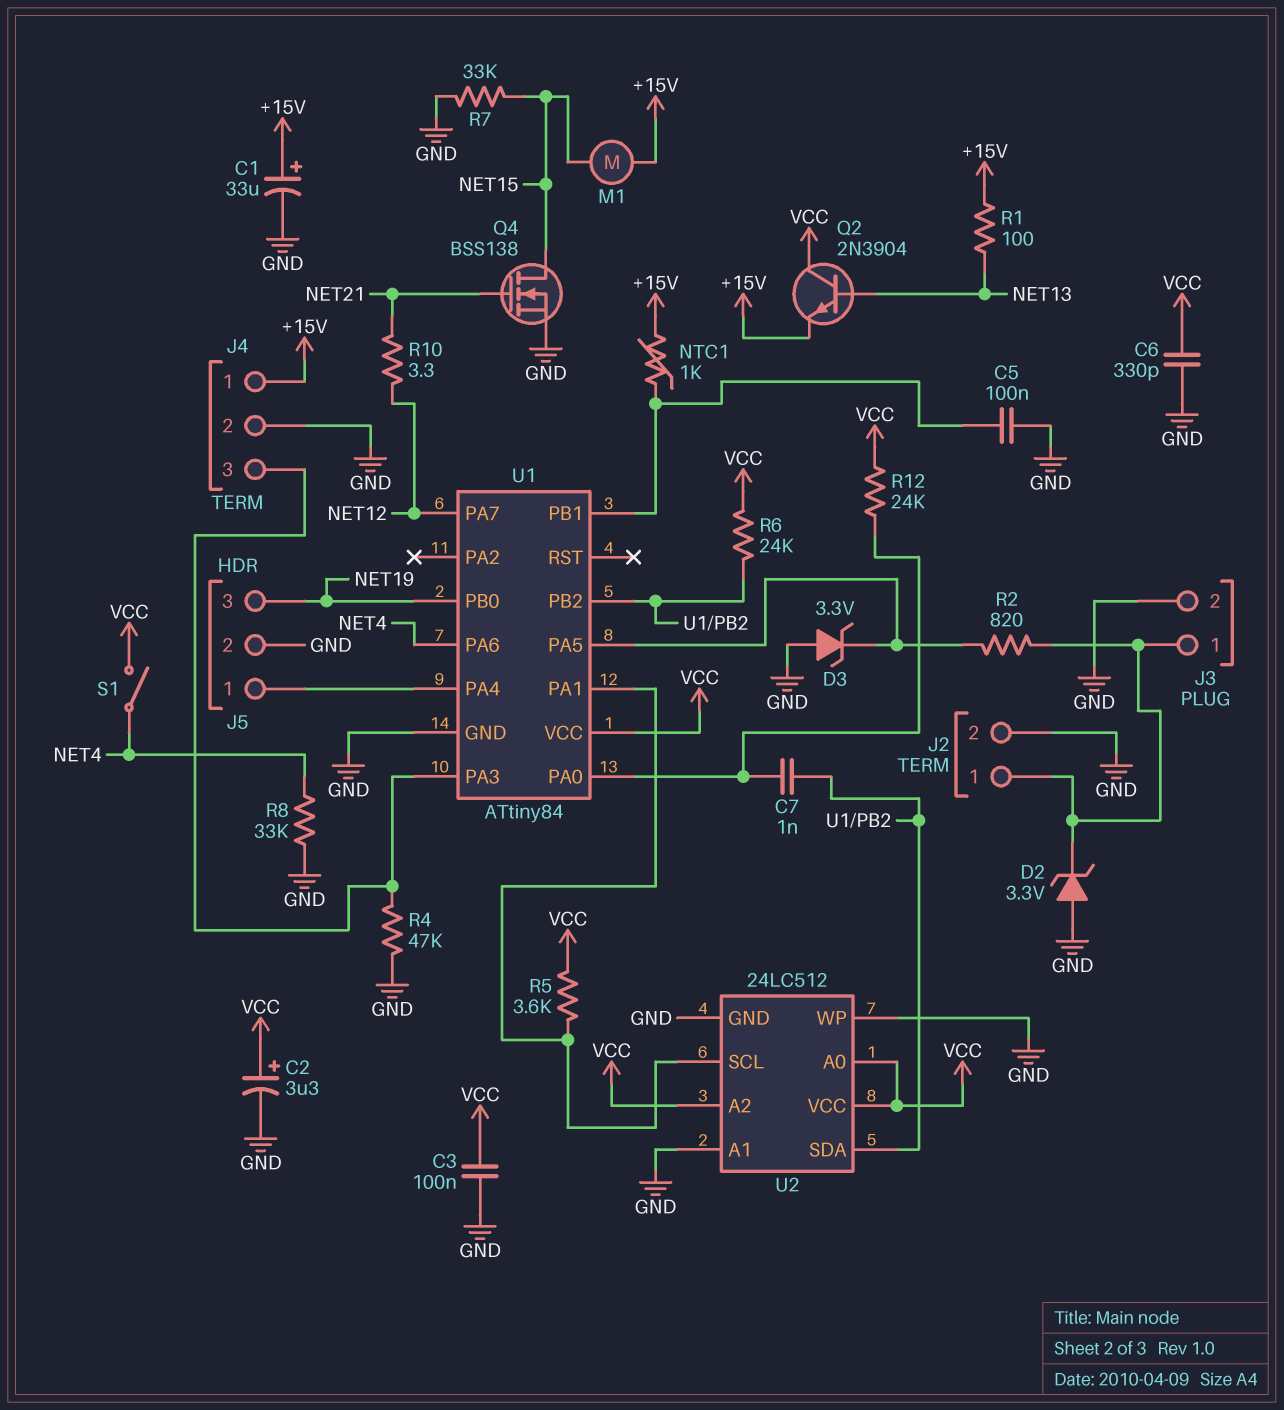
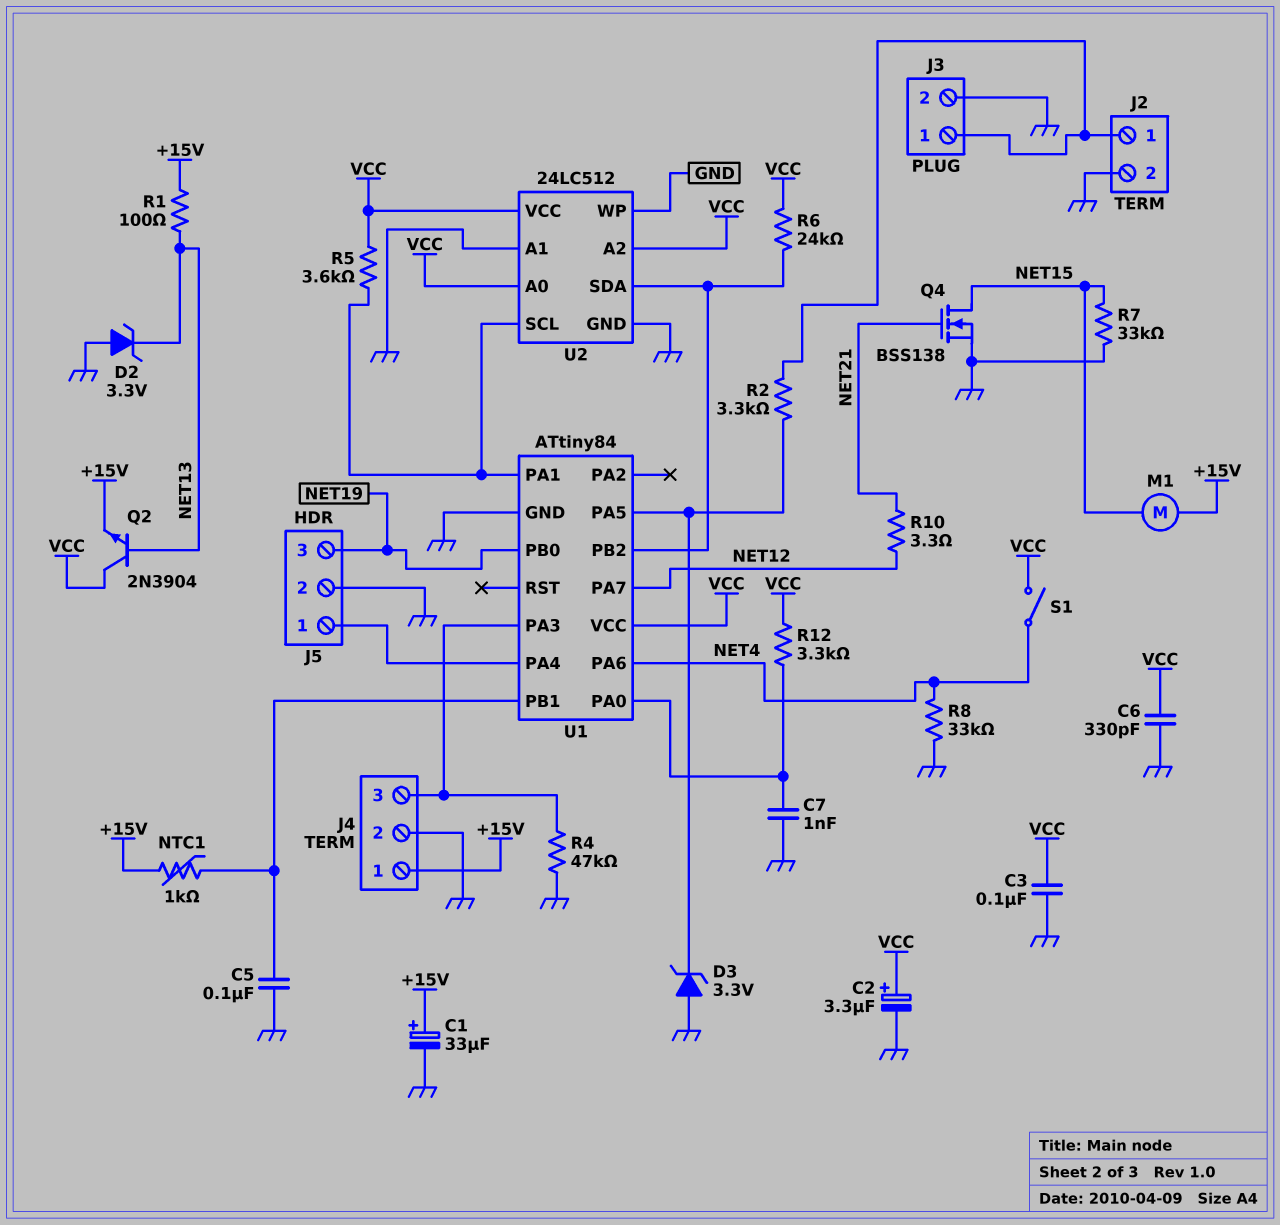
C7: 1nF (U1/PA0, U1/PB2) -> 1nF (GND, U1/PA0)
D2: zener 3.3V (A GND, K J2/1) -> zener 3.3V (A GND, K NET13)
R2: 820 (J2/1, U1/PA5) -> 3.3k (J2/1, U1/PA5)
R12: 24k (U1/PA0, VCC) -> 3.3k (U1/PA0, VCC)

